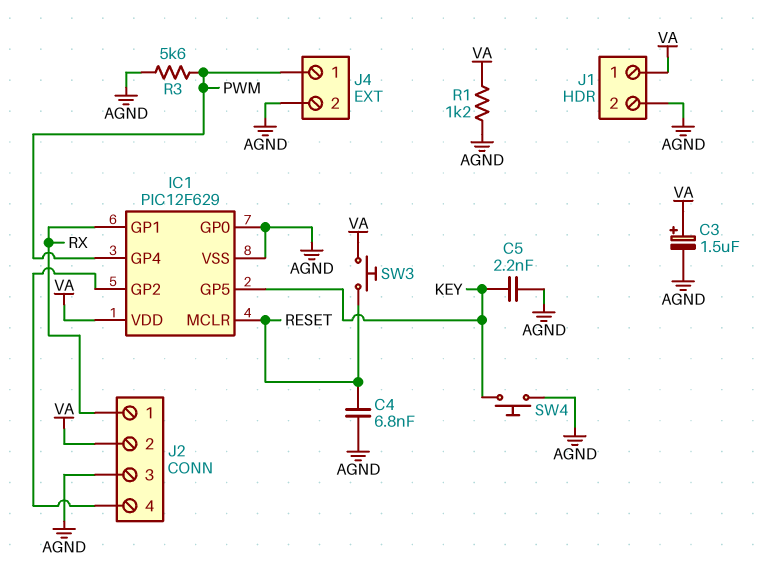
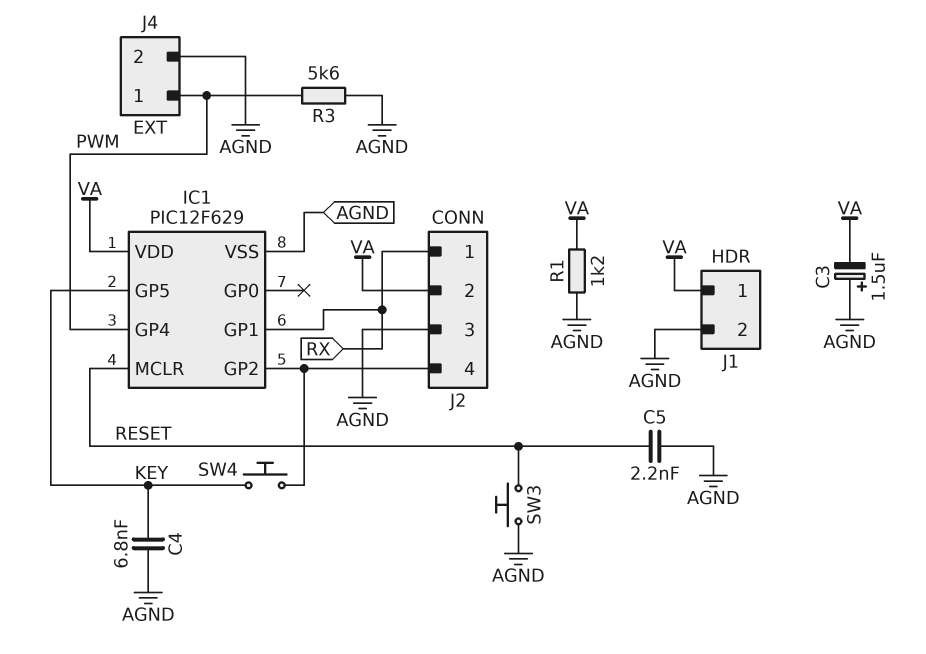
C3: 1.5uF (plus VA, minus AGND) -> 1.5uF (plus AGND, minus VA)
C4: 6.8nF (AGND, RESET) -> 6.8nF (AGND, KEY)
C5: 2.2nF (AGND, KEY) -> 2.2nF (AGND, RESET)
IC1 pin GP0: AGND -> none
SW3: button (RESET, VA) -> button (AGND, RESET)
SW4: button (AGND, KEY) -> button (IC1/GP2, KEY)

